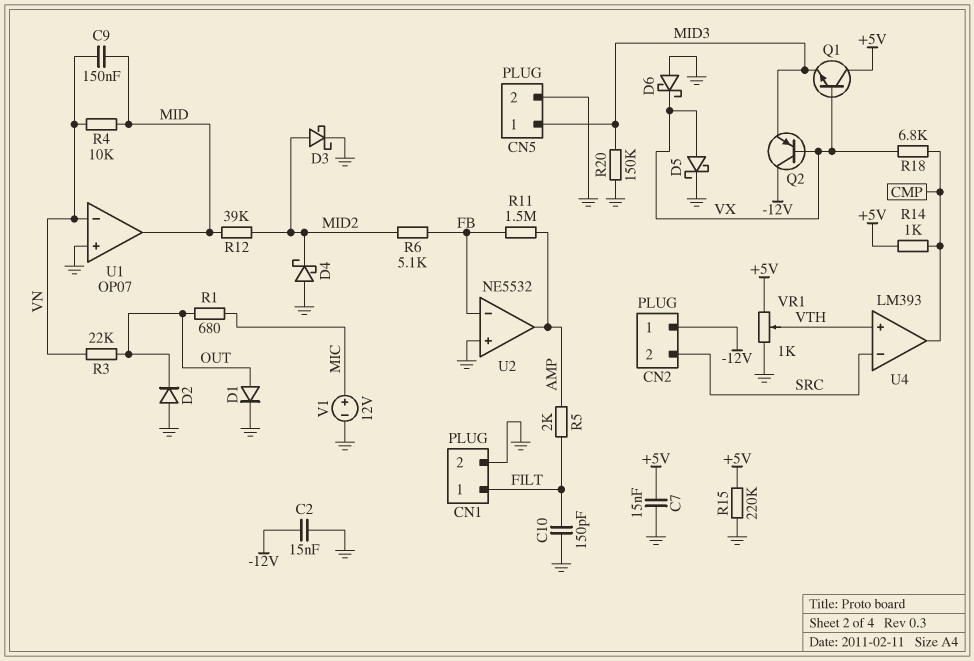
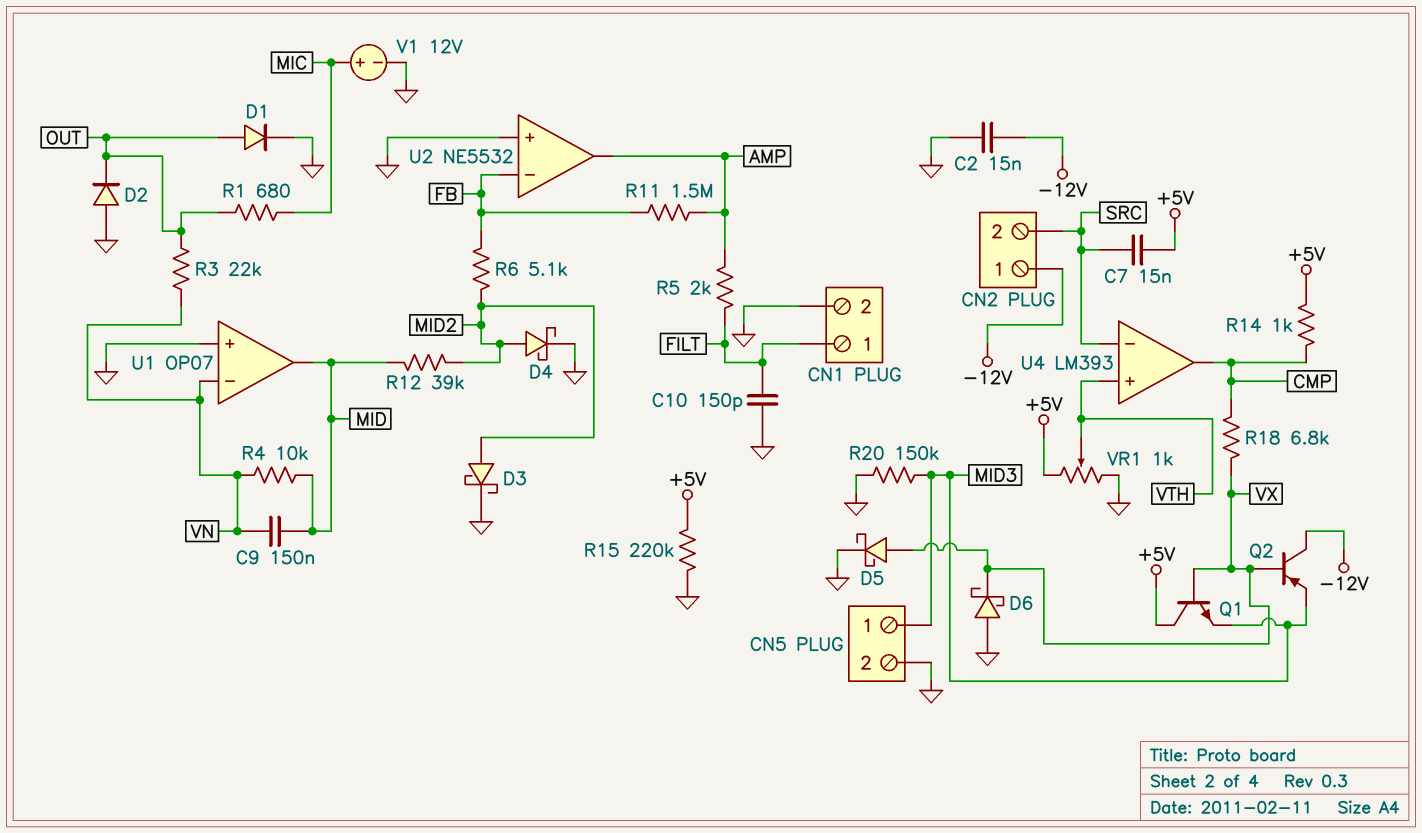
C7: 15nF (+5V, GND) -> 15nF (+5V, SRC)
D4: schottky (A GND, K MID2) -> schottky (A MID2, K GND)

